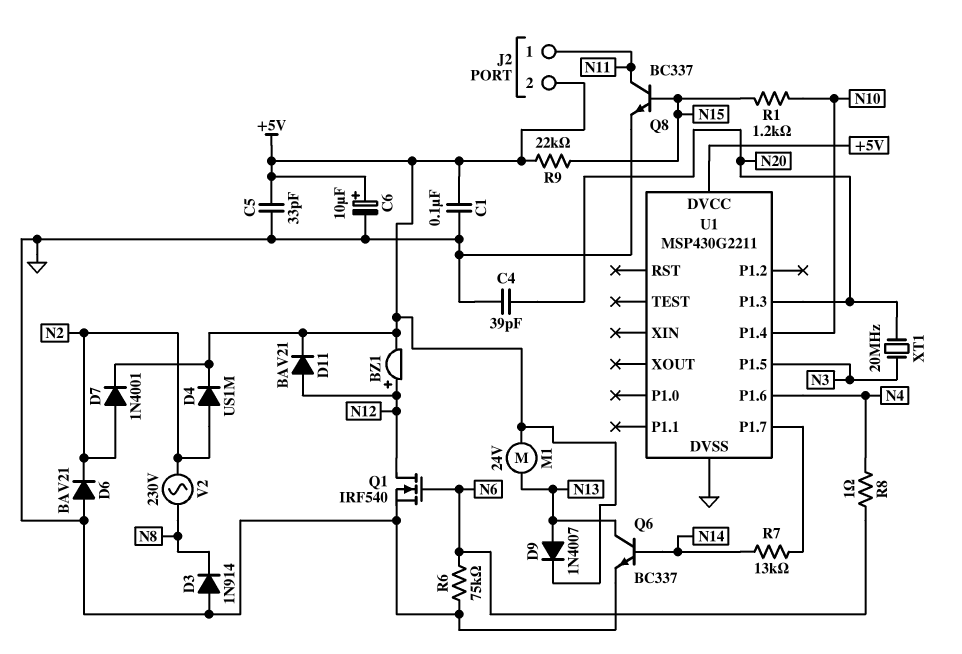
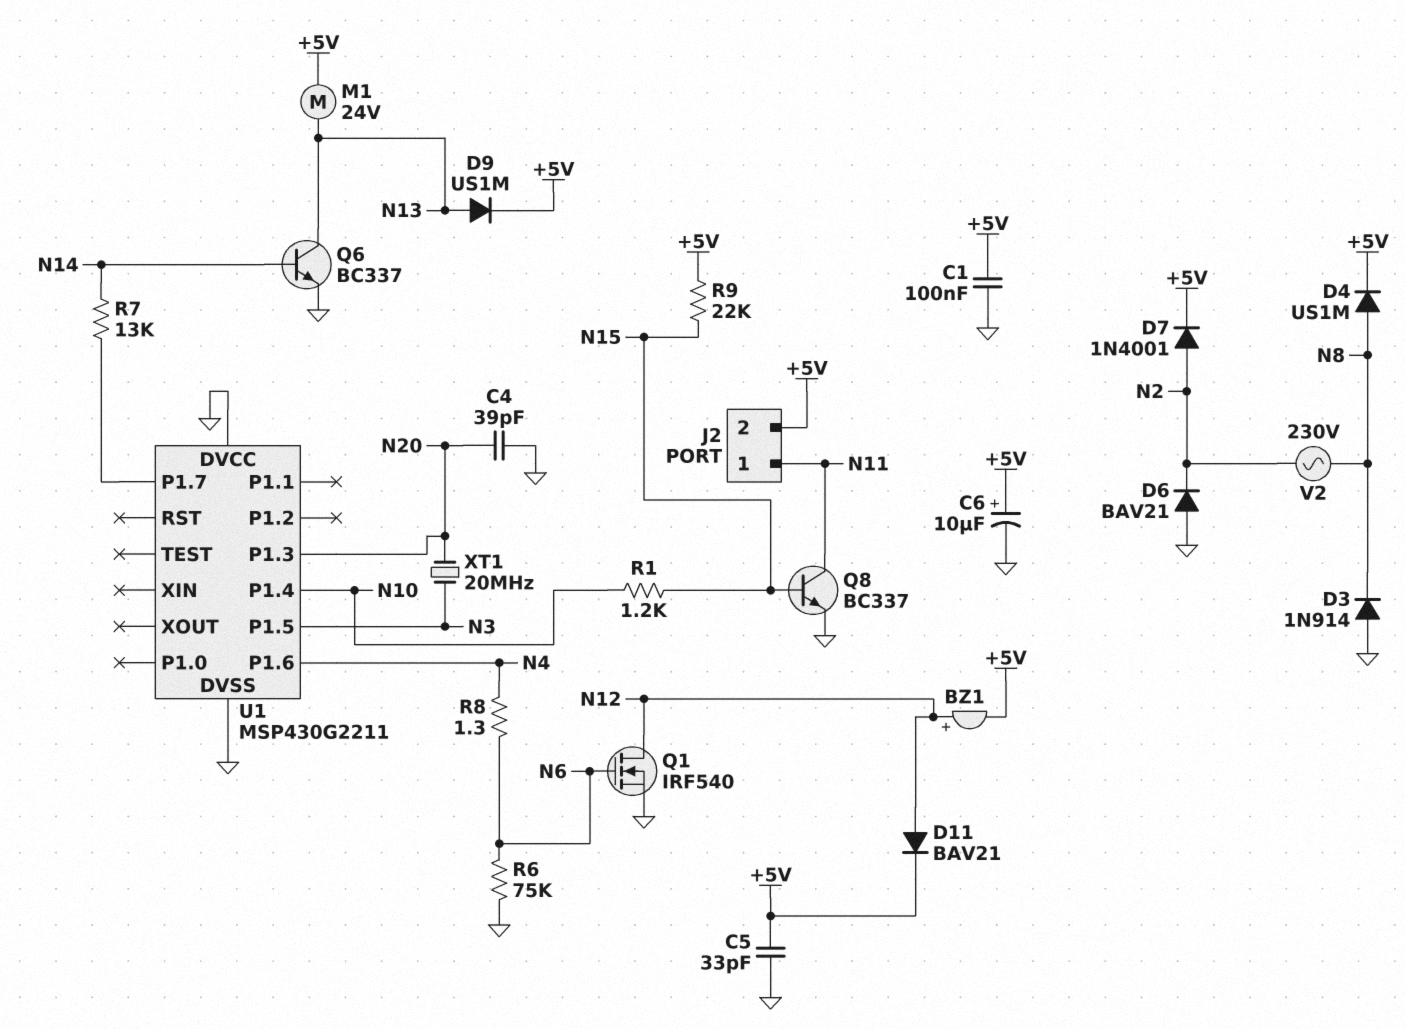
D4: diode US1M (A N2, K +5V) -> diode US1M (A N8, K +5V)
D9: diode 1N4007 (A N13, K +5V) -> diode US1M (A N13, K +5V)
R8: 1 (N4, N6) -> 1.3 (N4, N6)
U1 pin DVCC: +5V -> GND

